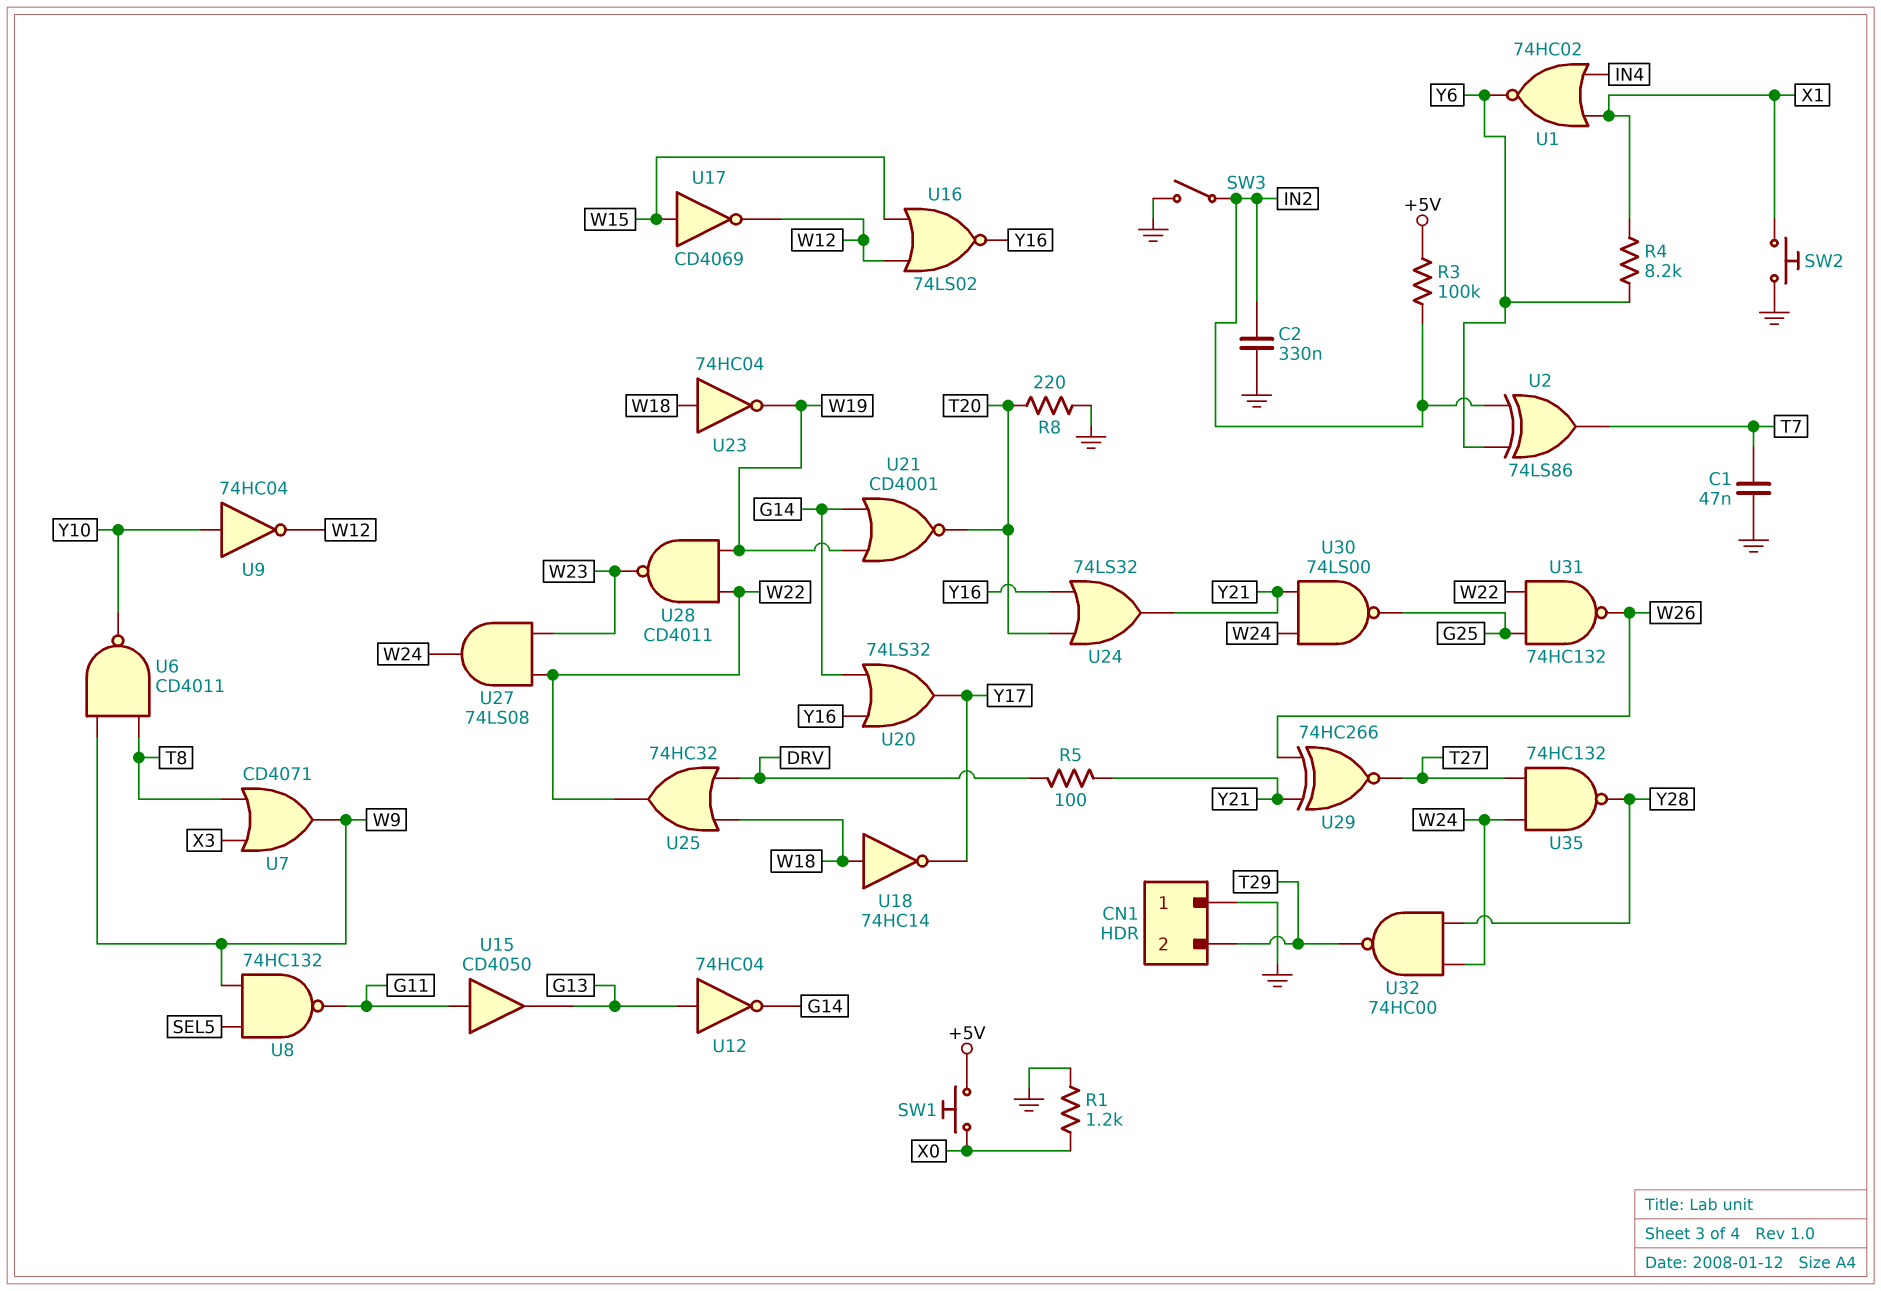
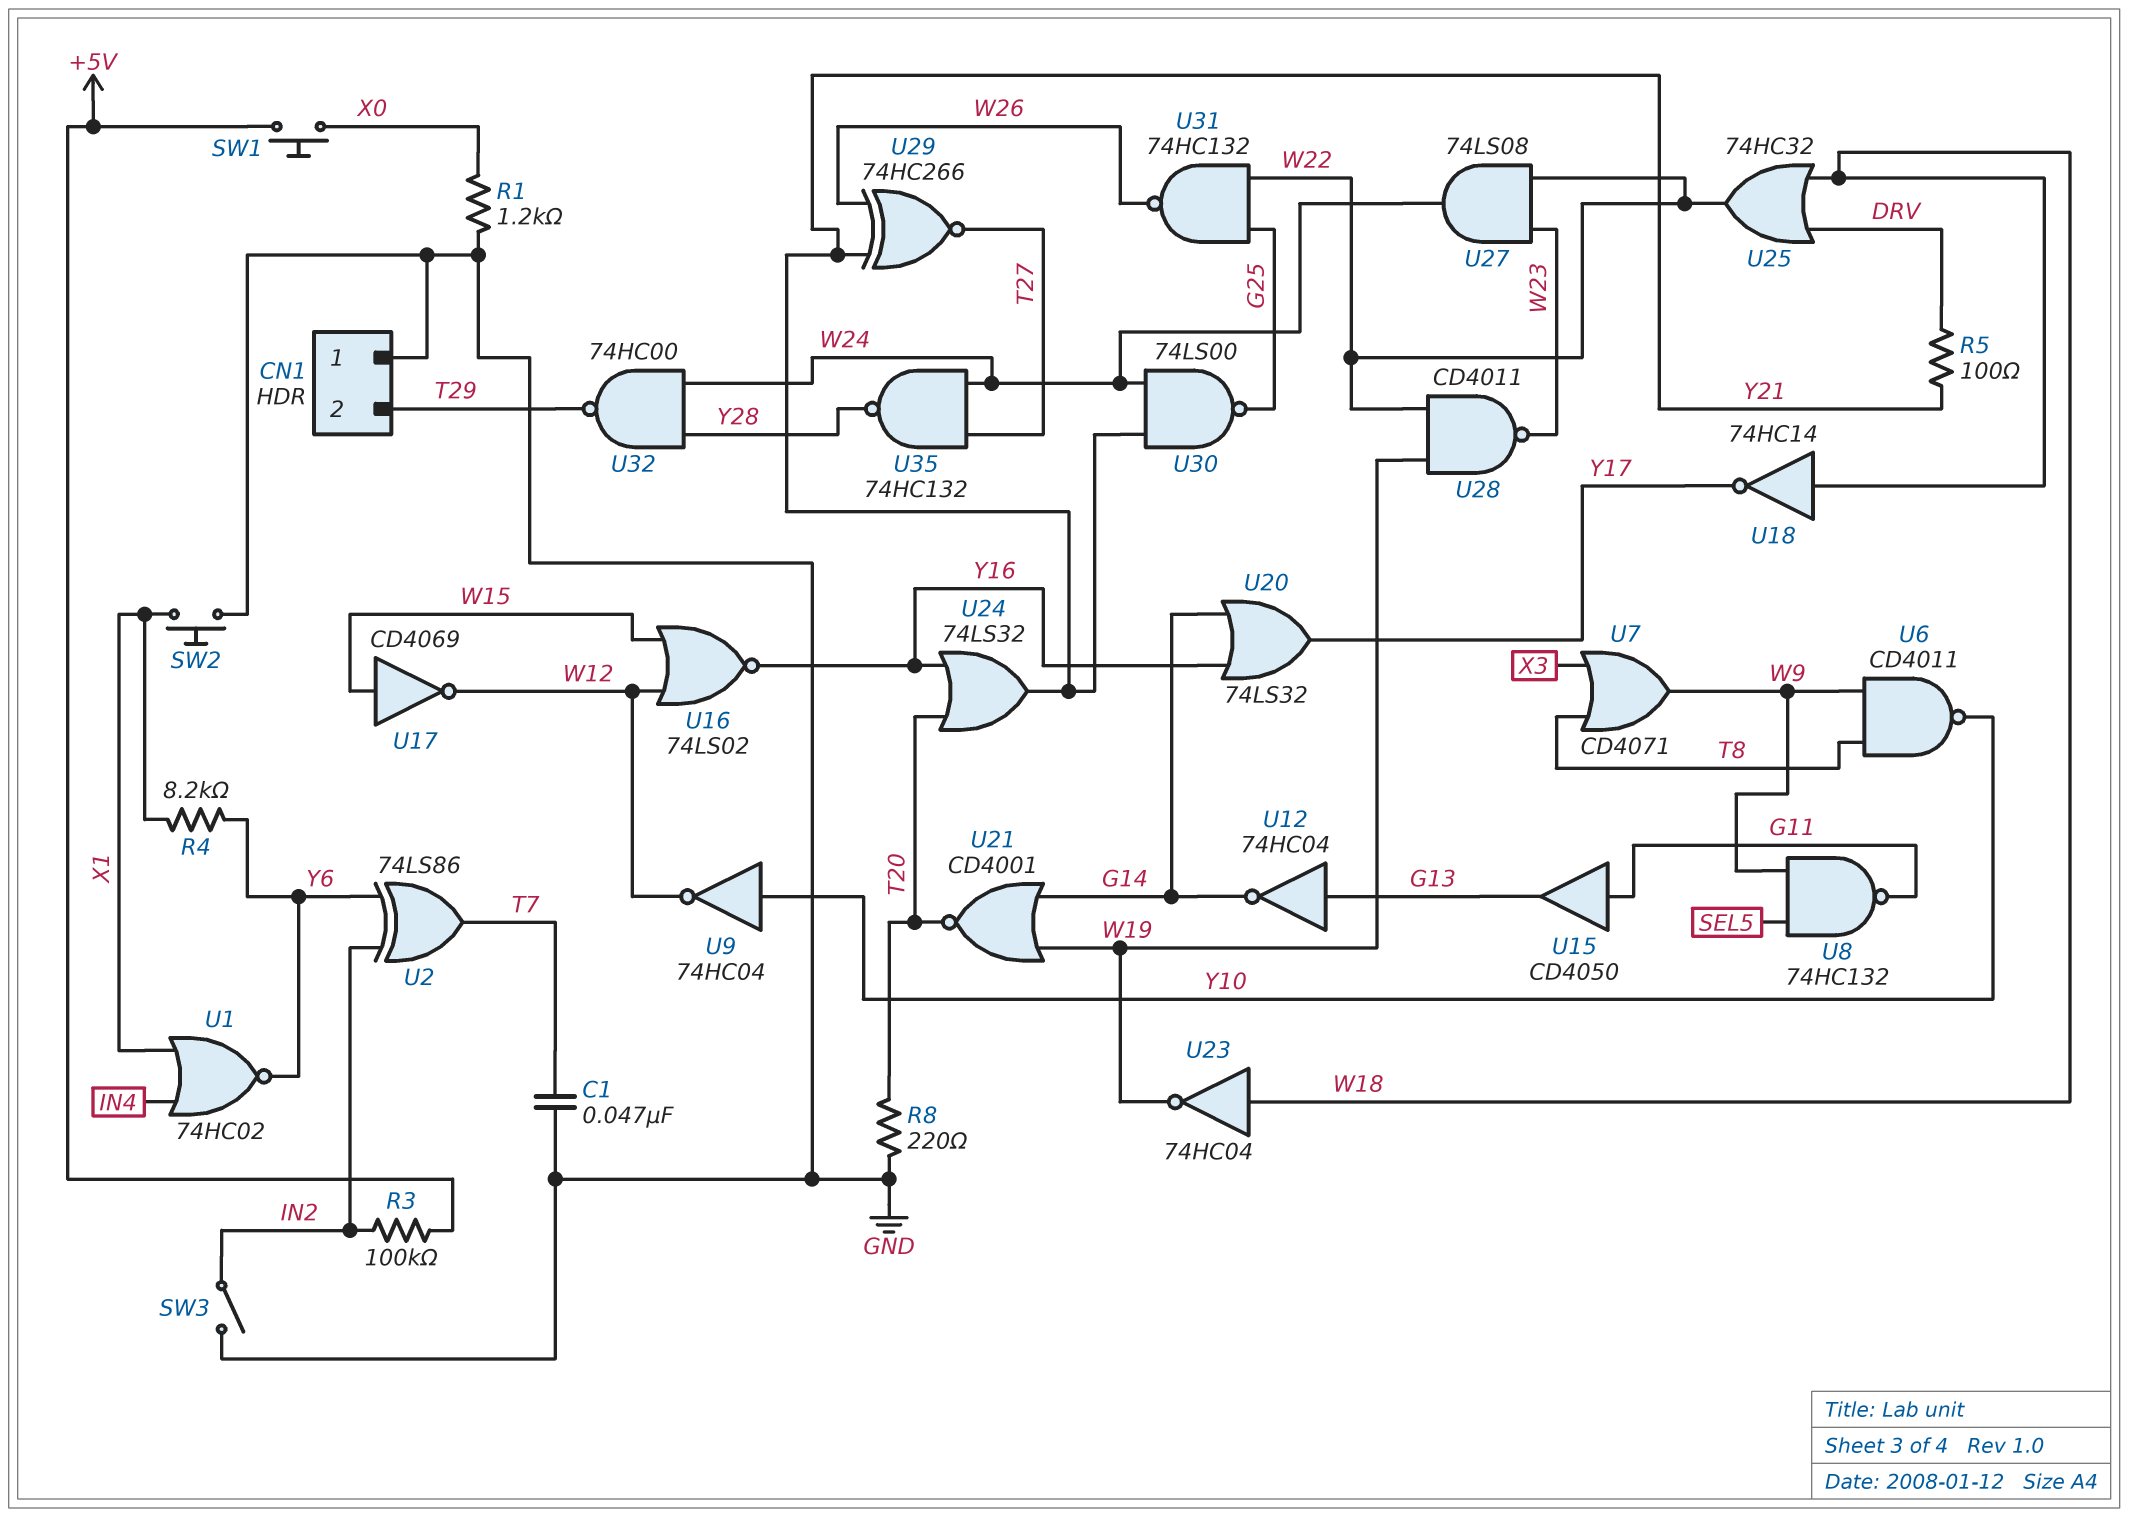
C2: 330nF (GND, IN2) -> none

